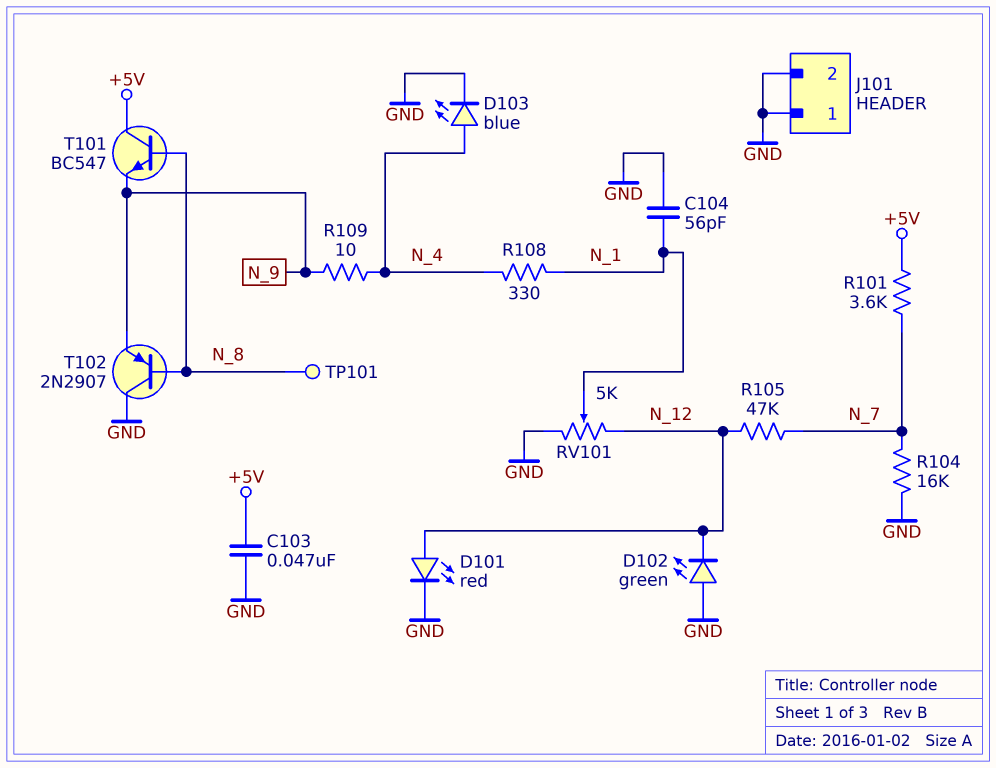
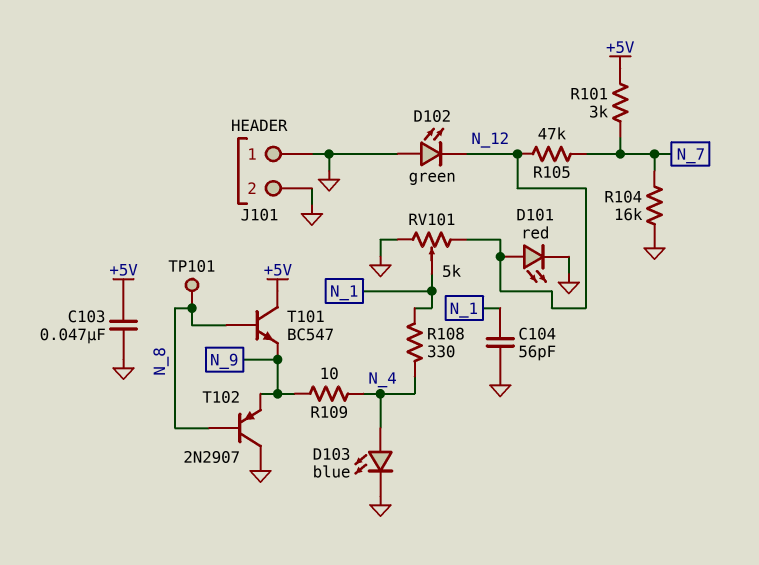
R101: 3.6k (+5V, N_7) -> 3k (+5V, N_7)

